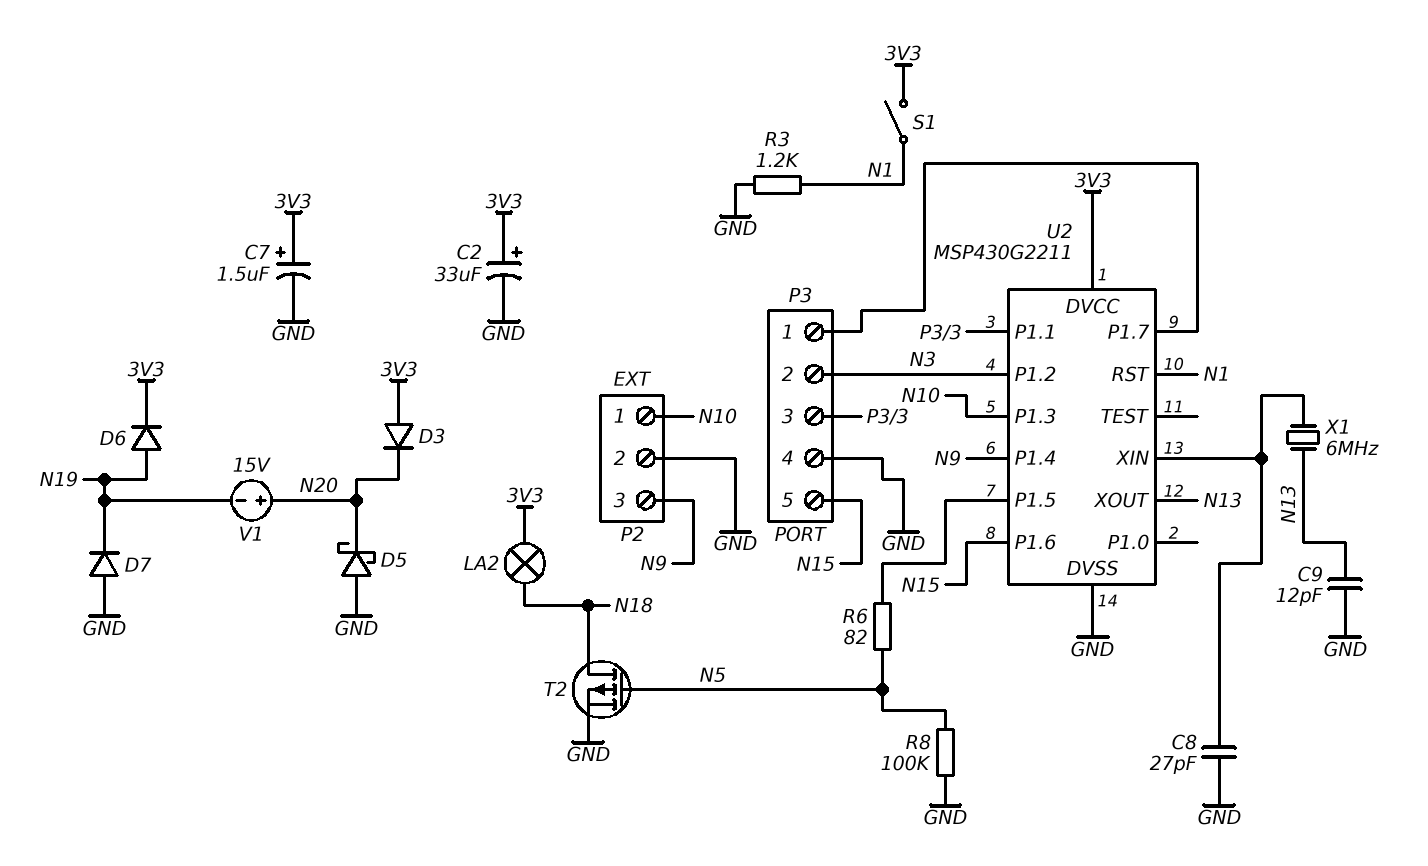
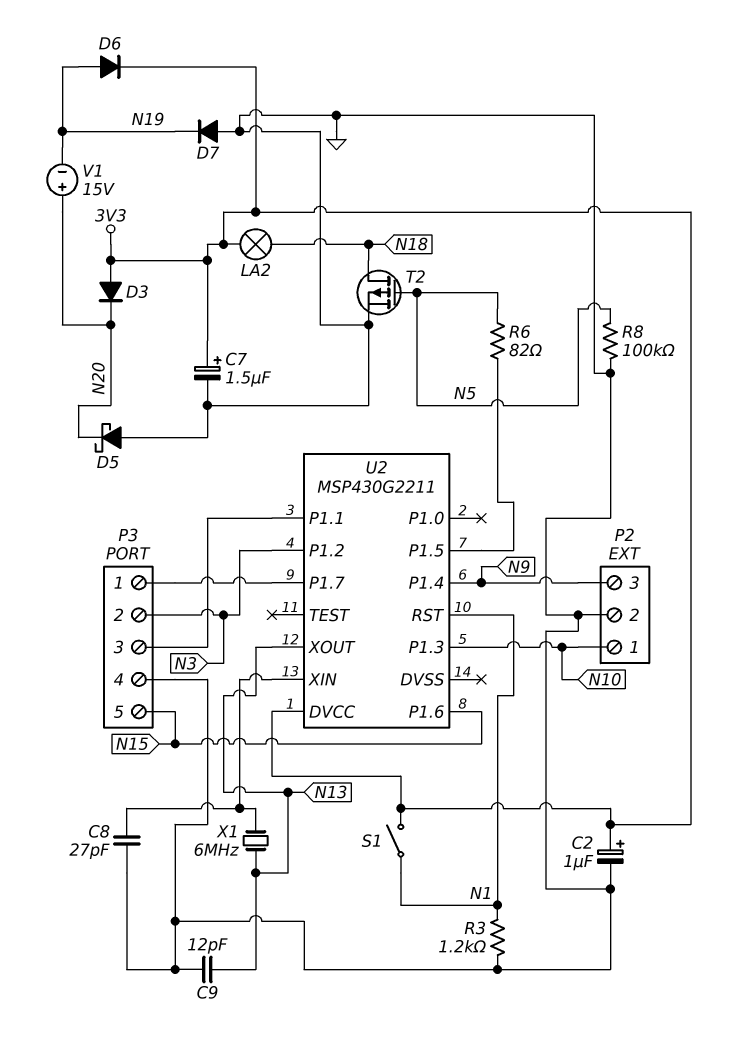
C2: 33uF (plus 3V3, minus GND) -> 1uF (plus 3V3, minus GND)
U2 pin DVSS: GND -> none

